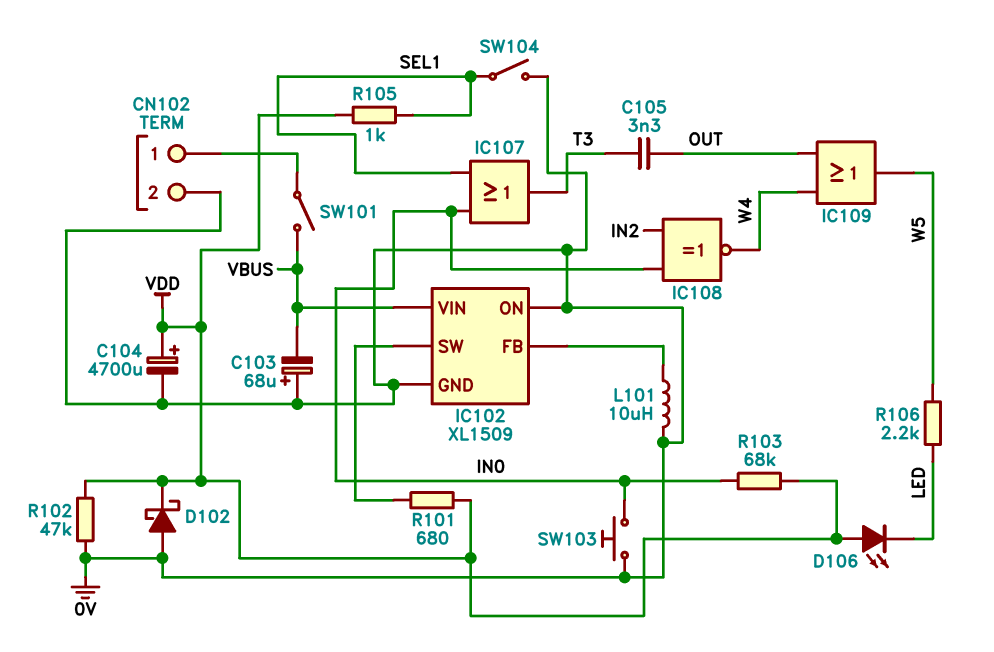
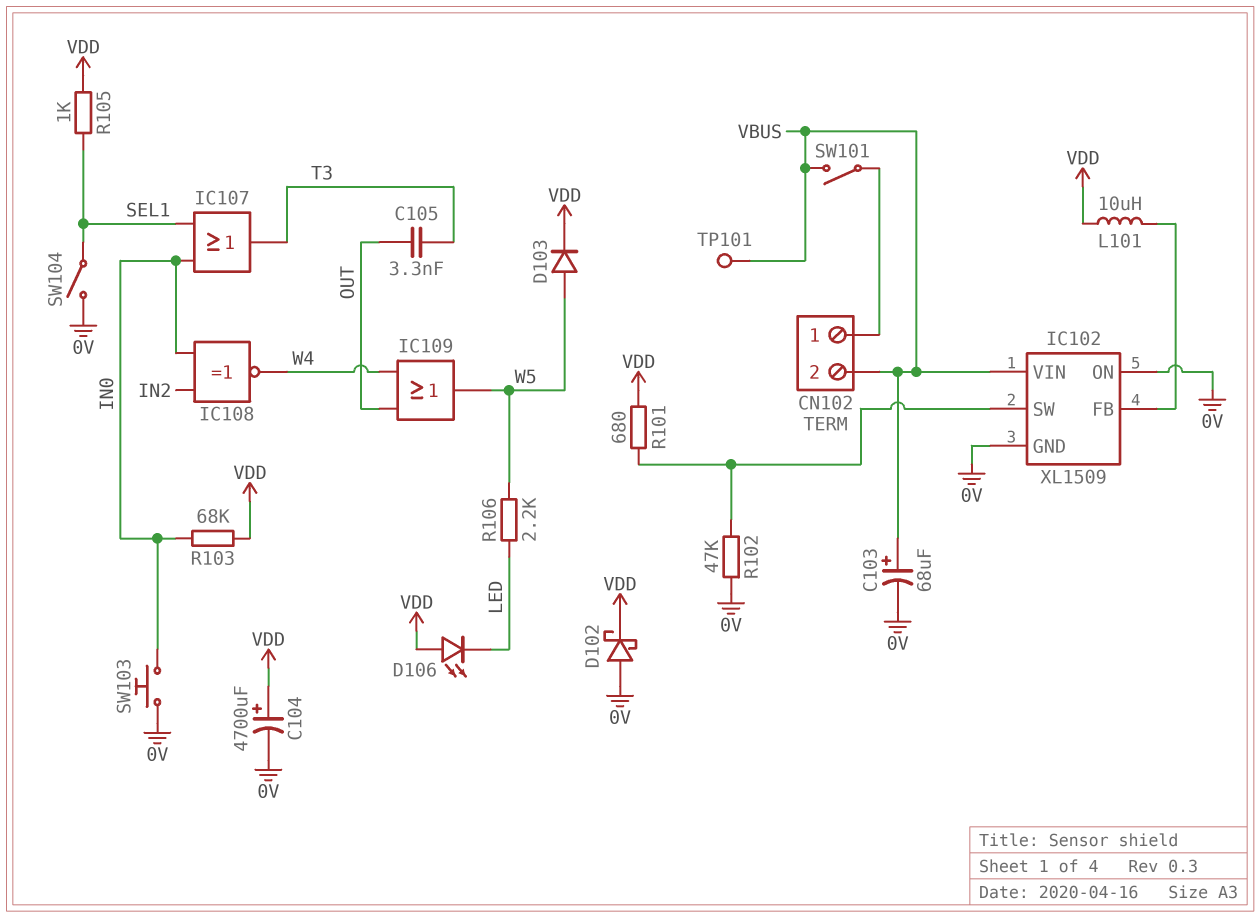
C103: 68uF (plus 0V, minus VBUS) -> 68uF (plus VBUS, minus 0V)
CN102 pin 2: 0V -> VBUS
D103: none -> diode (A W5, K VDD)
L101: 10uH (0V, IC102/FB) -> 10uH (IC102/FB, VDD)
R102: 47k (0V, VDD) -> 47k (0V, IC102/SW)
TP101: none -> test point (VBUS)

